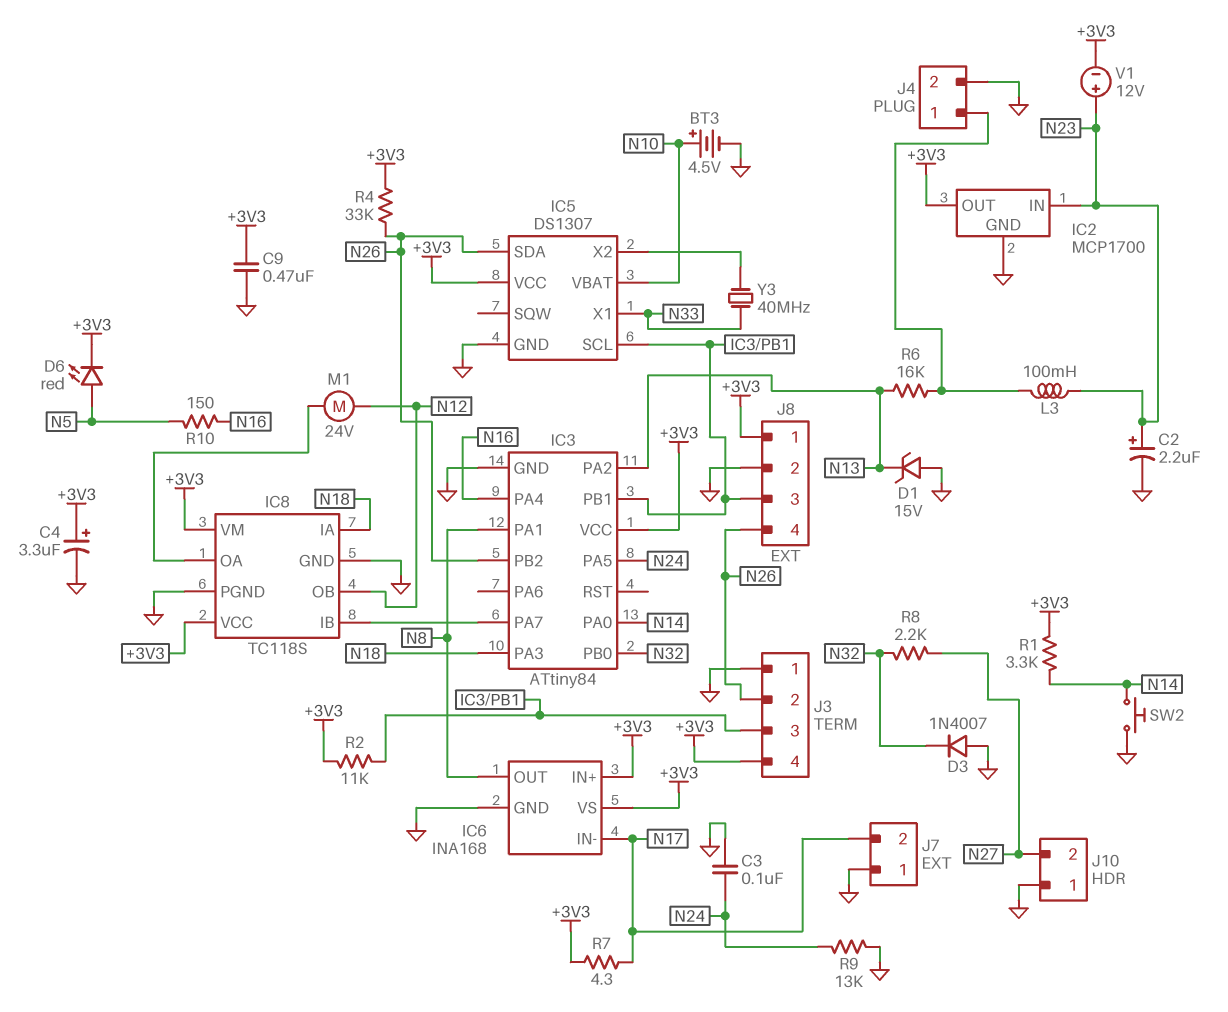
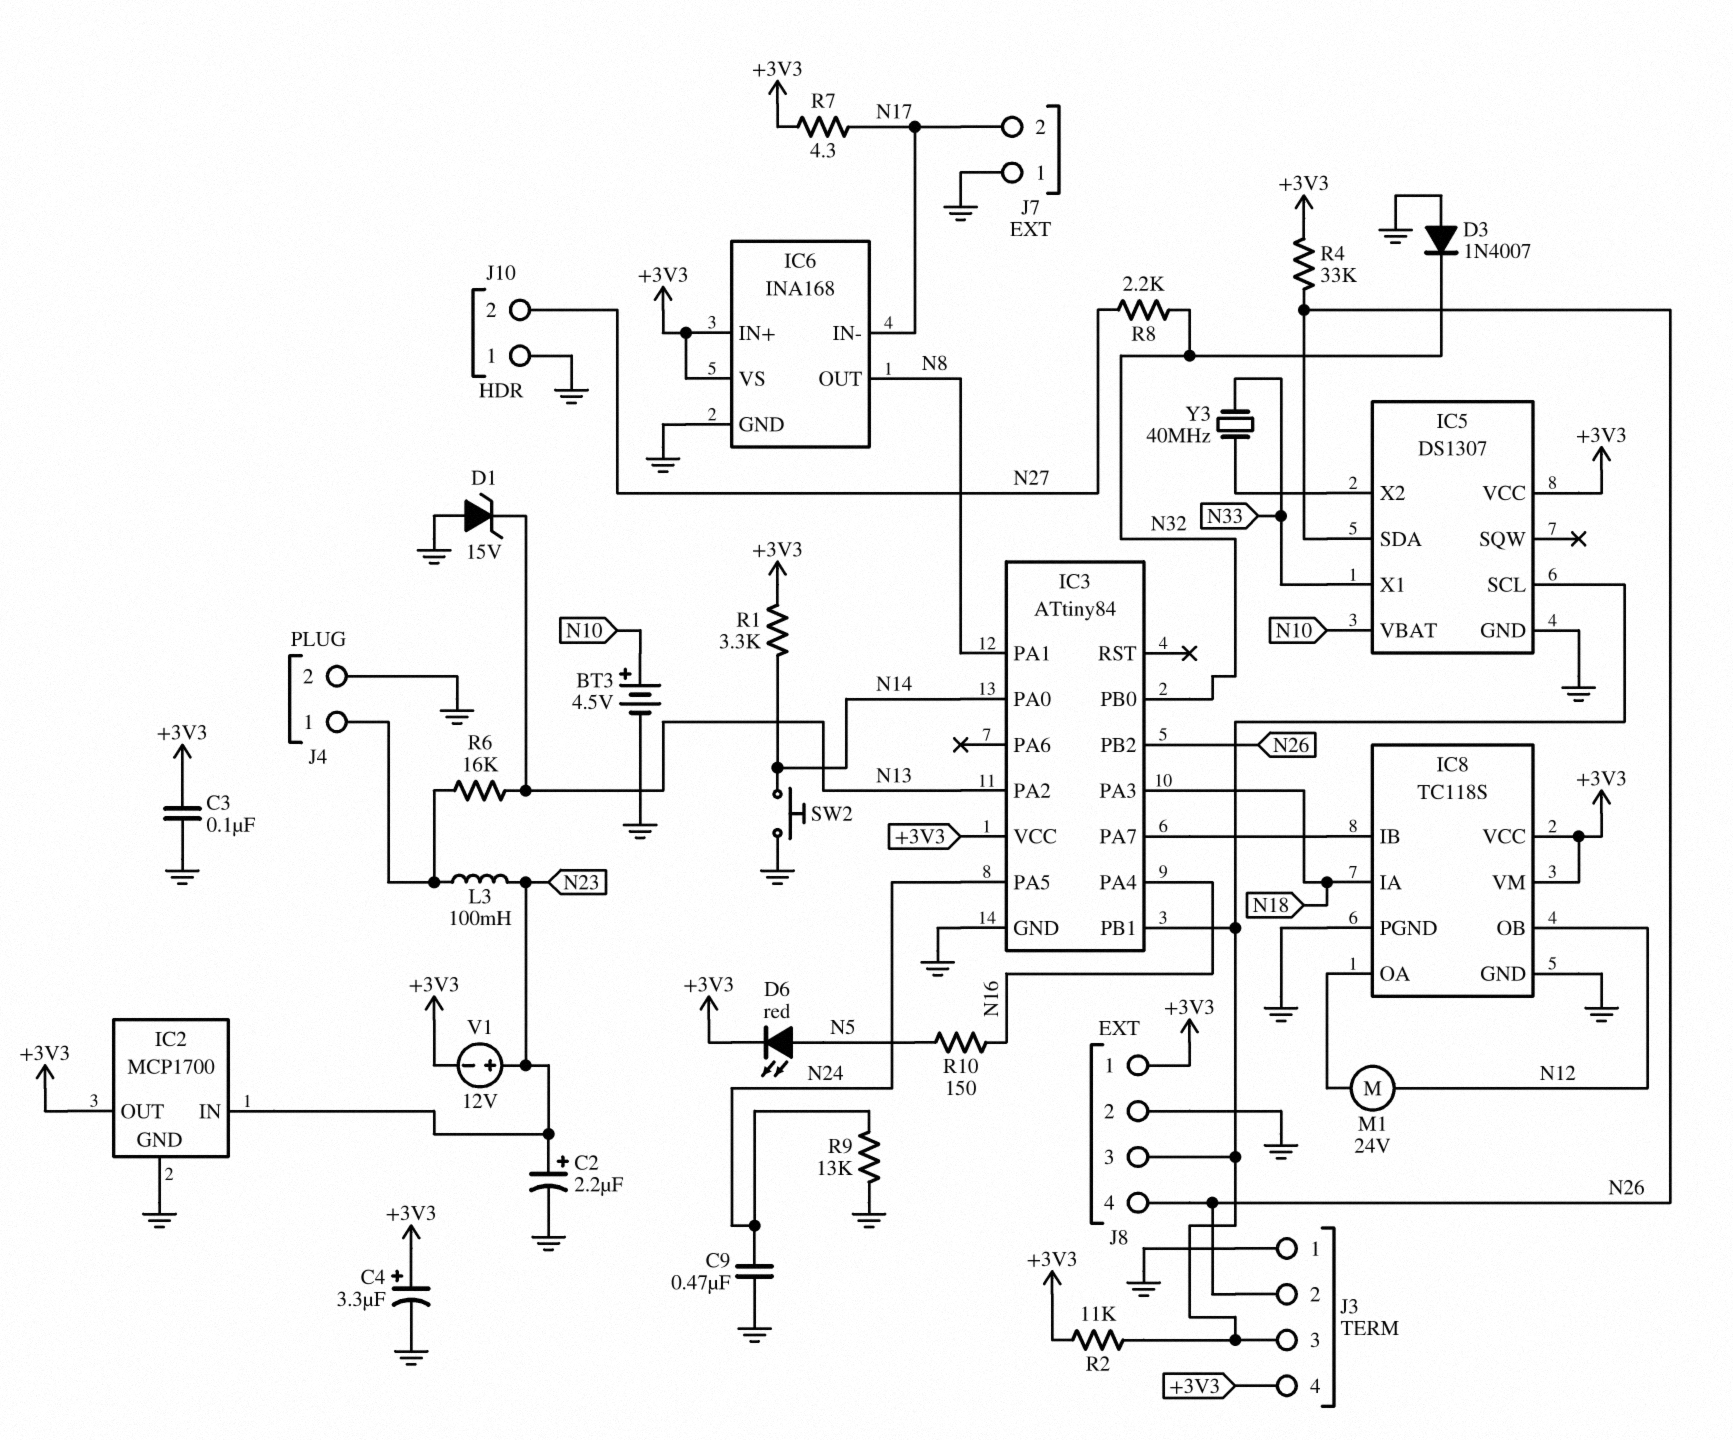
C3: 100nF (GND, N24) -> 100nF (+3V3, GND)
C9: 470nF (+3V3, GND) -> 470nF (GND, N24)

